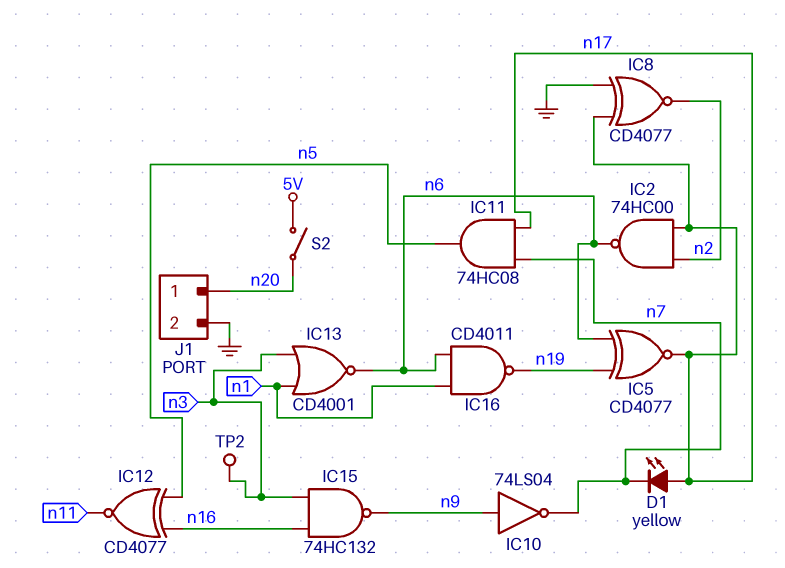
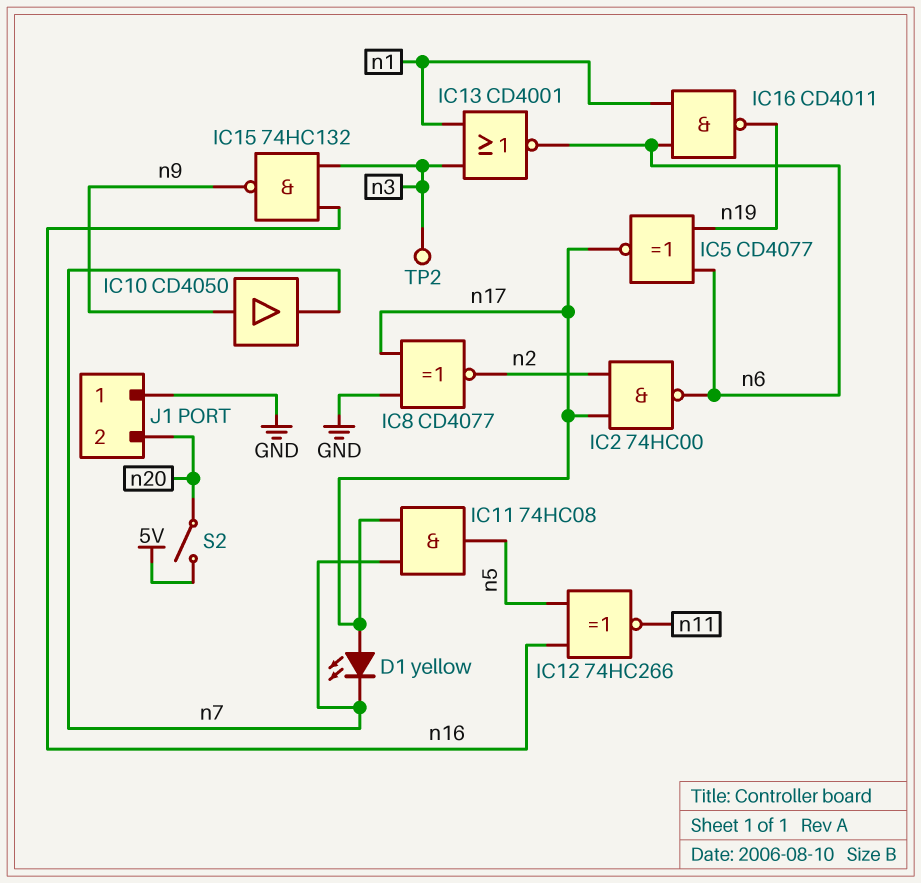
IC10: NOT 74LS04 (in n9, out n7) -> buffer CD4050 (in n9, out n7)
IC12: XNOR CD4077 (in n5, in n16, out n11) -> XNOR 74HC266 (in n5, in n16, out n11)
J1 pin 1: n20 -> GND
J1 pin 2: GND -> n20

